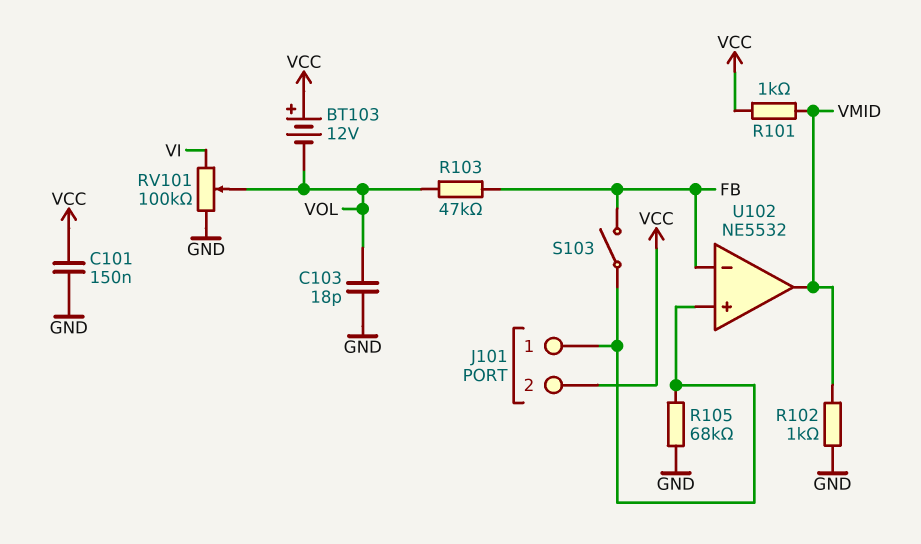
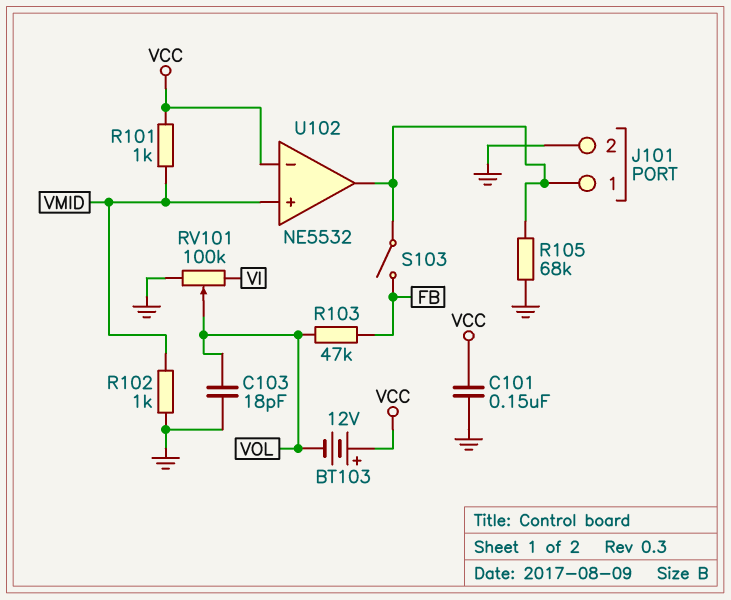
J101 pin 2: VCC -> GND
U102 pin in+: J101/1 -> VMID
U102 pin in-: FB -> VCC
U102 pin out: VMID -> J101/1

